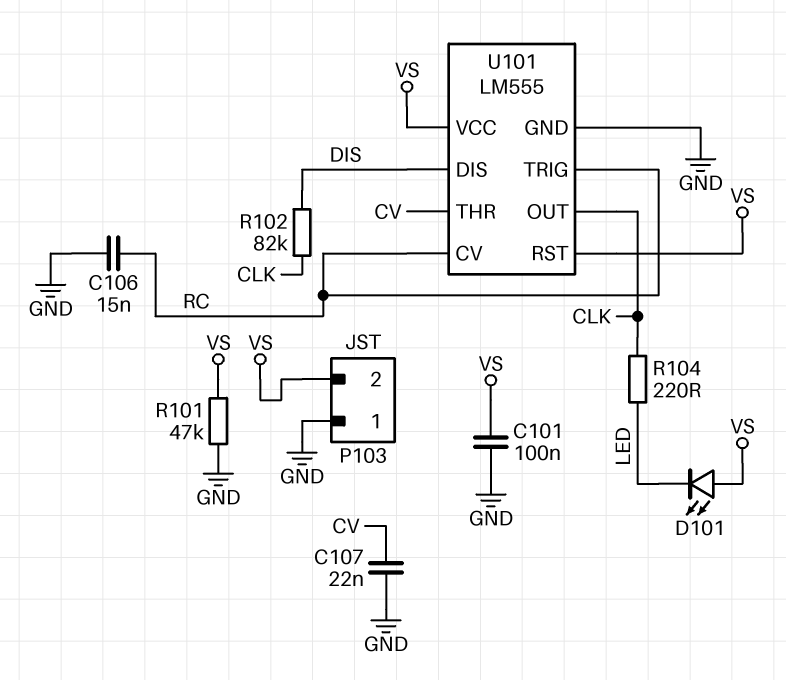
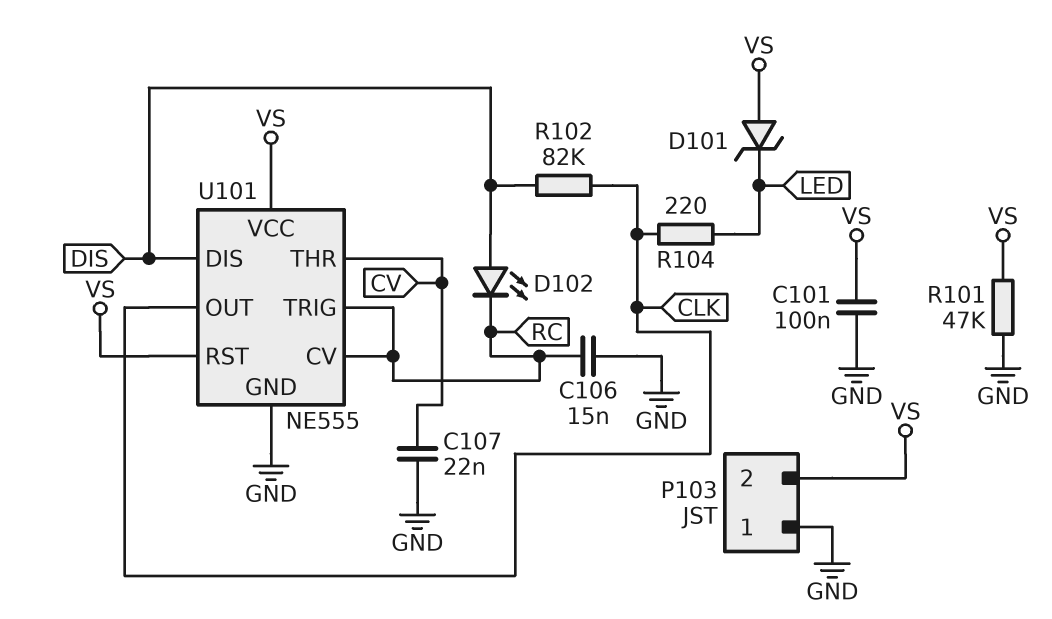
D101: LED (A VS, K LED) -> zener (A VS, K LED)
D102: none -> LED (A DIS, K RC)
U101: LM555 -> NE555

